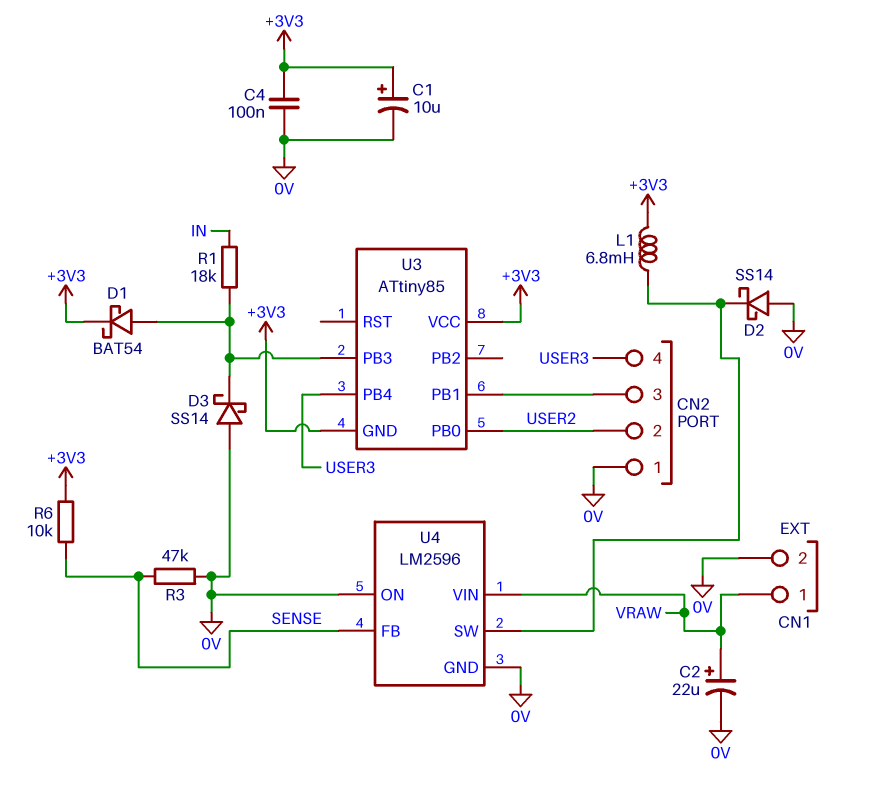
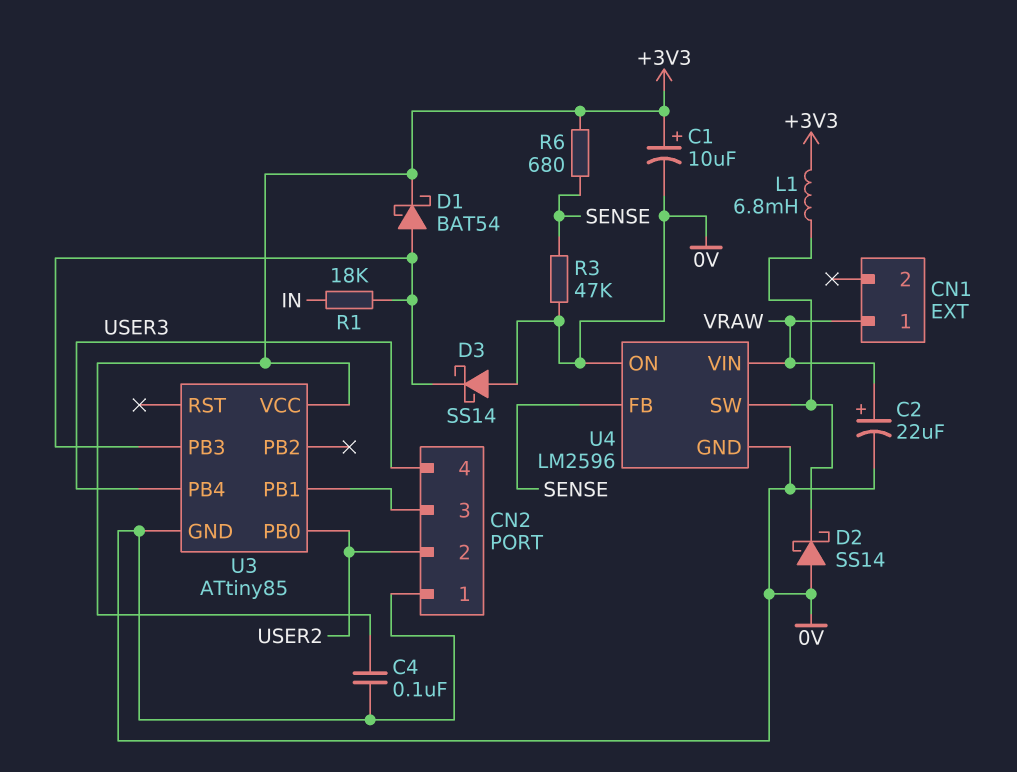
CN1 pin 2: 0V -> none
R6: 10k (+3V3, SENSE) -> 680 (+3V3, SENSE)
U3 pin GND: +3V3 -> 0V

